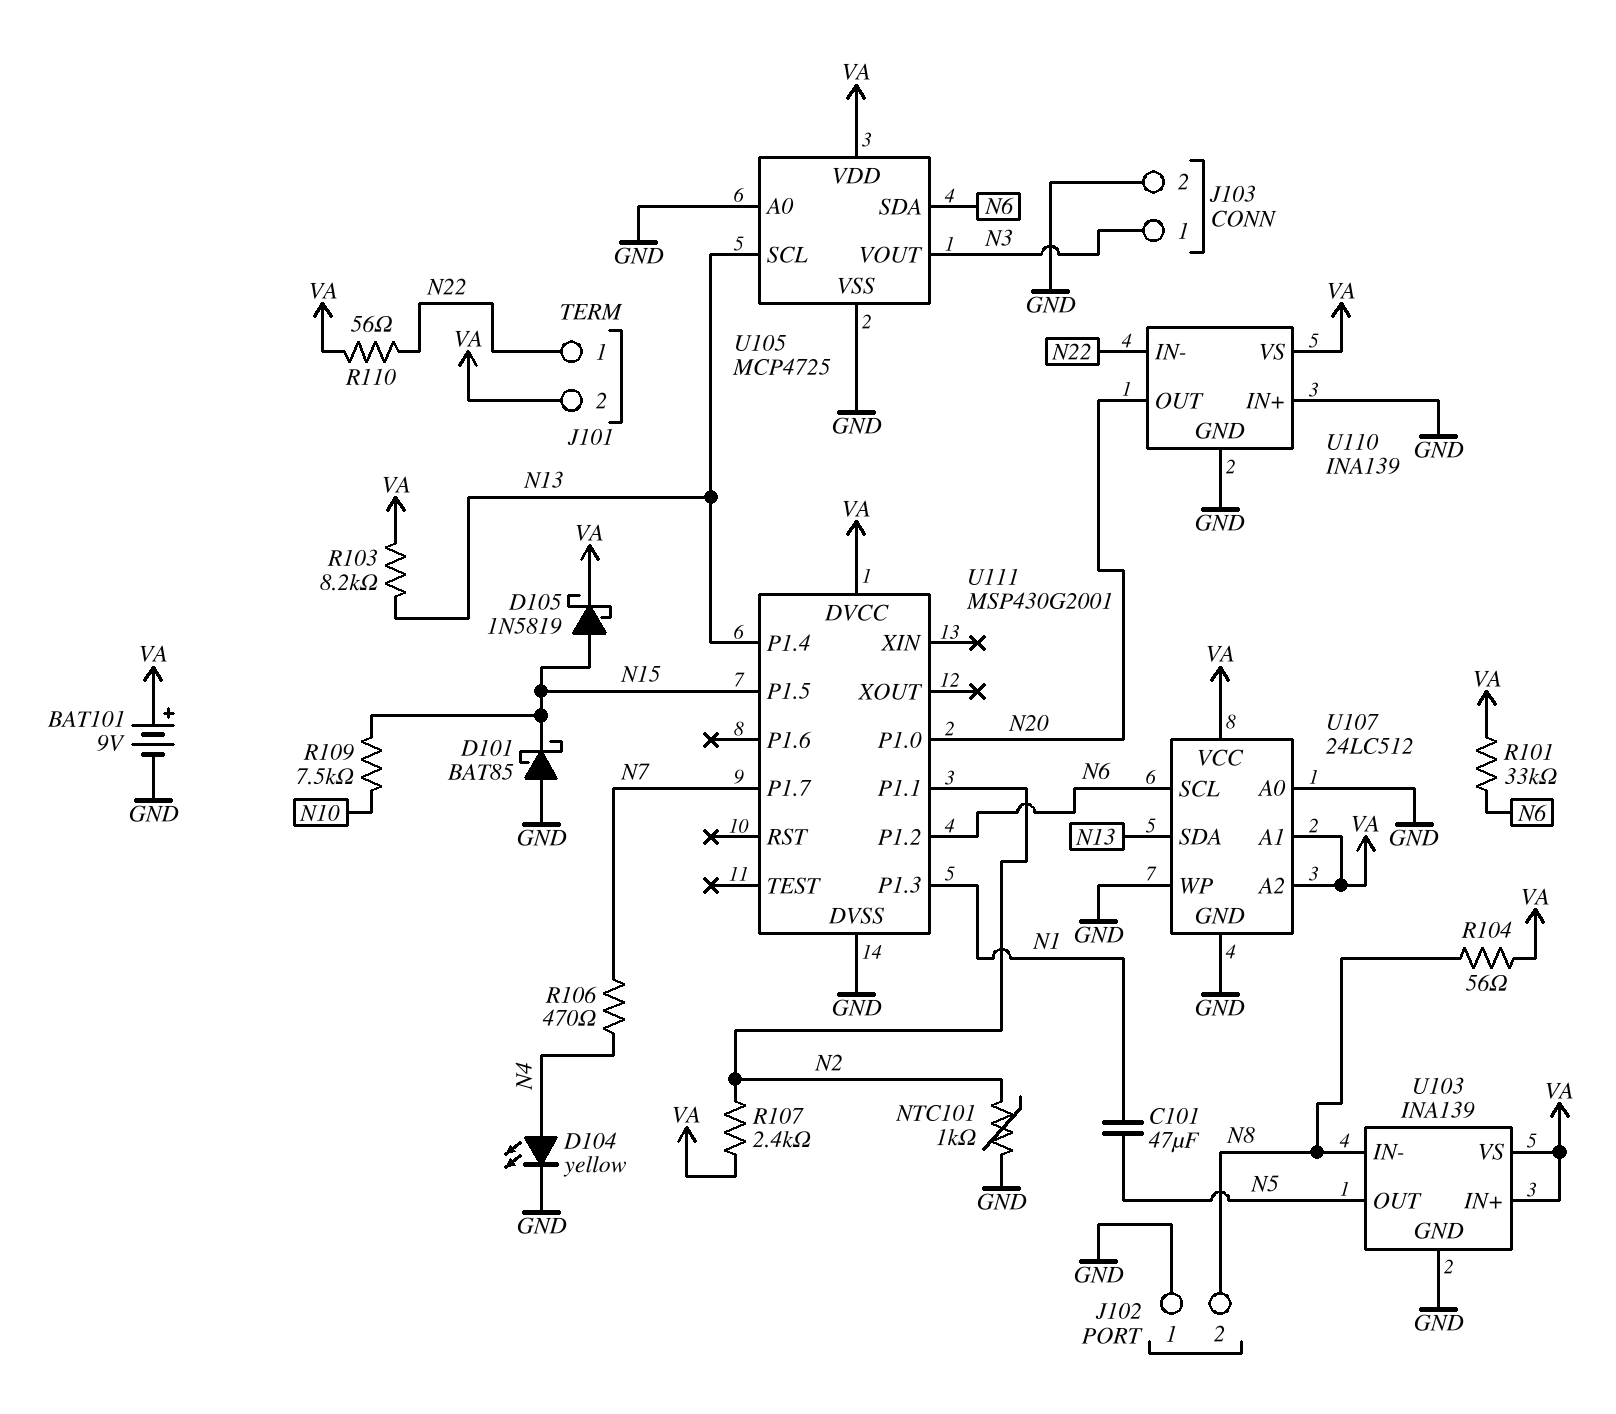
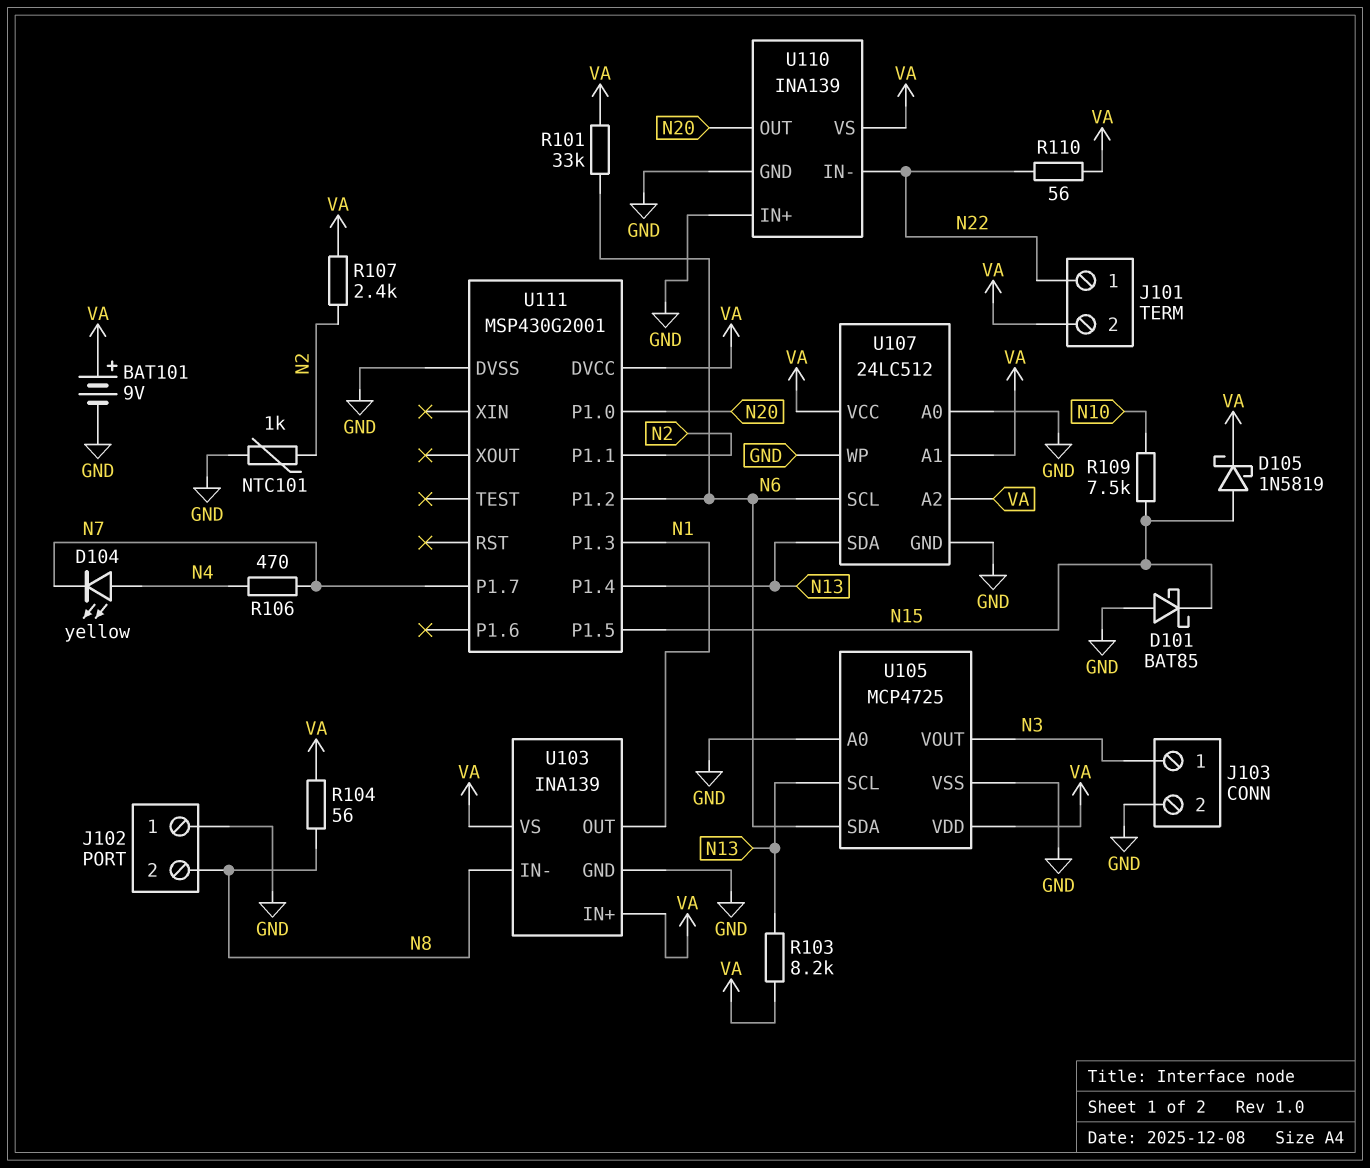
C101: 47uF (N1, N5) -> none
D104: LED yellow (A N4, K GND) -> LED yellow (A N4, K N7)
U103 pin OUT: N5 -> N1

